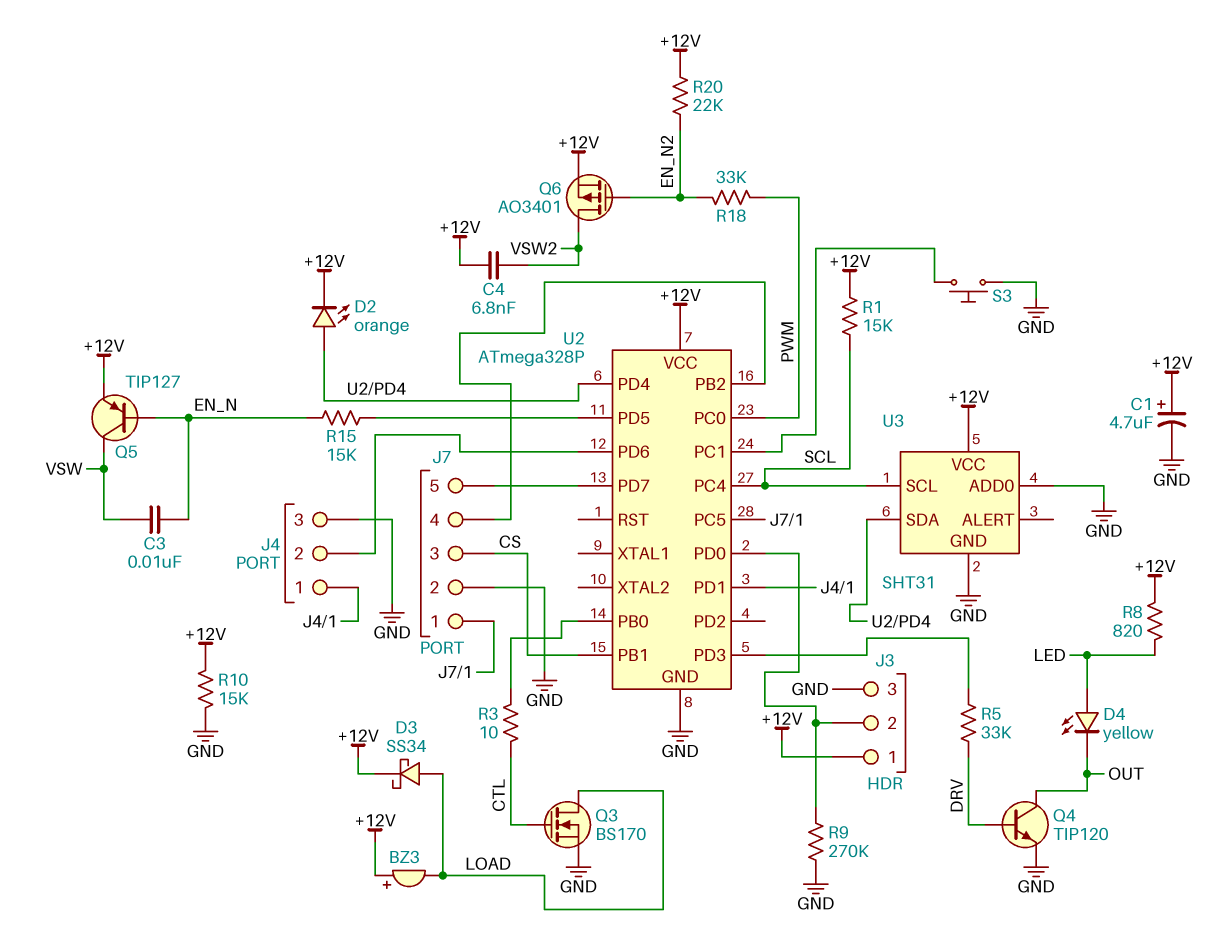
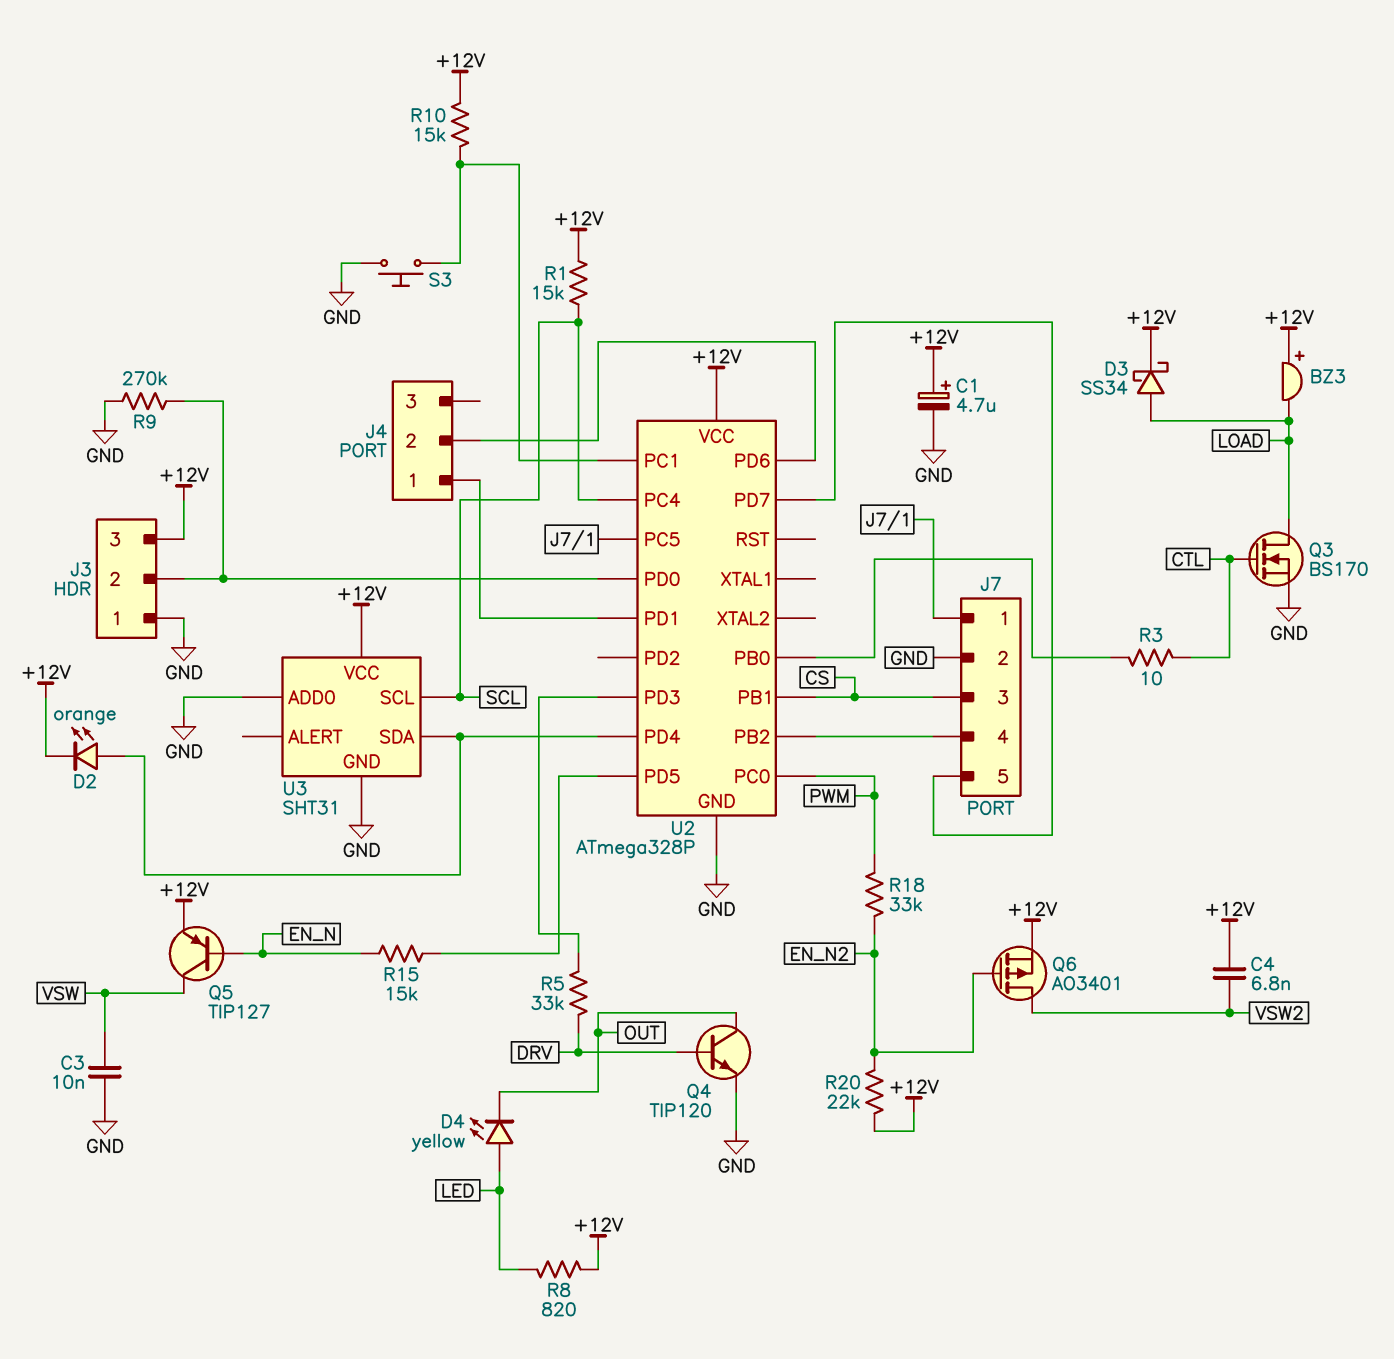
C3: 10nF (EN_N, VSW) -> 10nF (GND, VSW)
J3 pin 1: +12V -> GND
J3 pin 3: GND -> +12V
J4 pin 3: GND -> none
R10: 15k (+12V, GND) -> 15k (+12V, U2/PC1)

